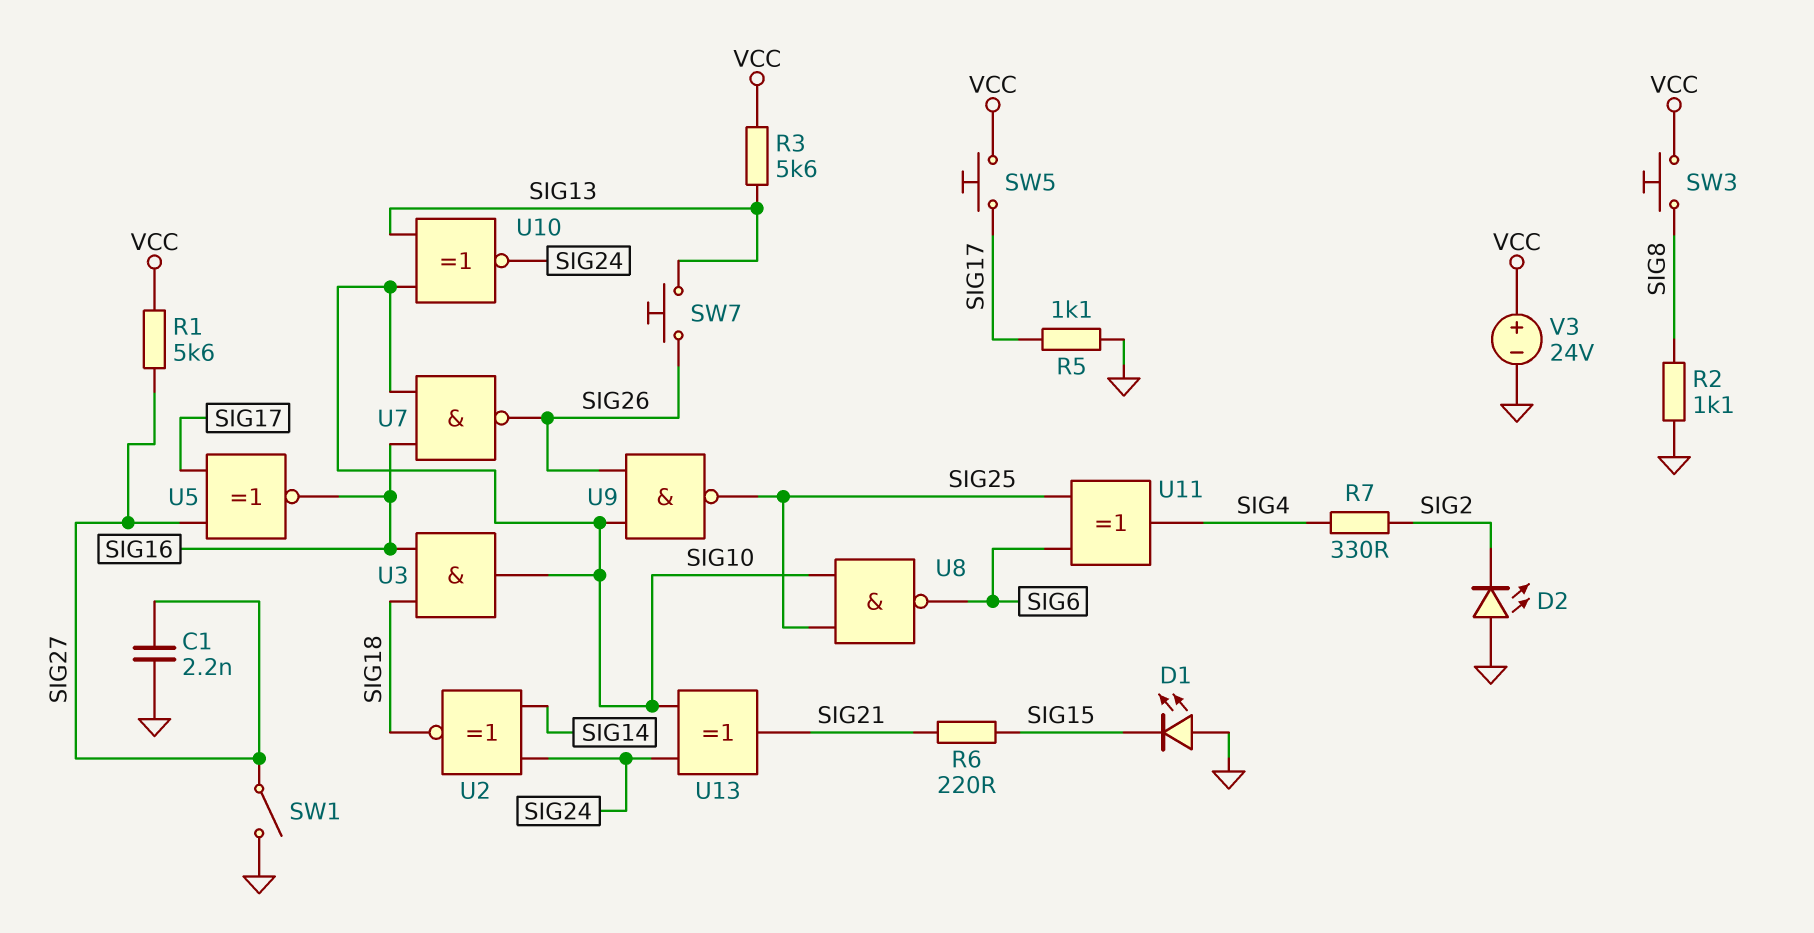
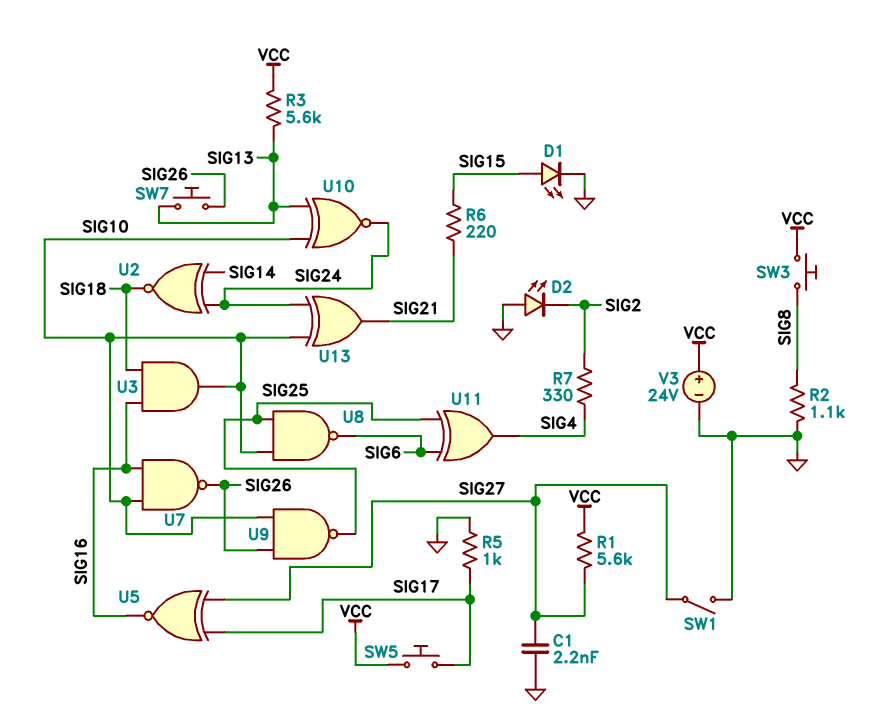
D1: LED (A GND, K SIG15) -> LED (A SIG15, K GND)
R5: 1.1k (GND, SIG17) -> 1k (GND, SIG17)

